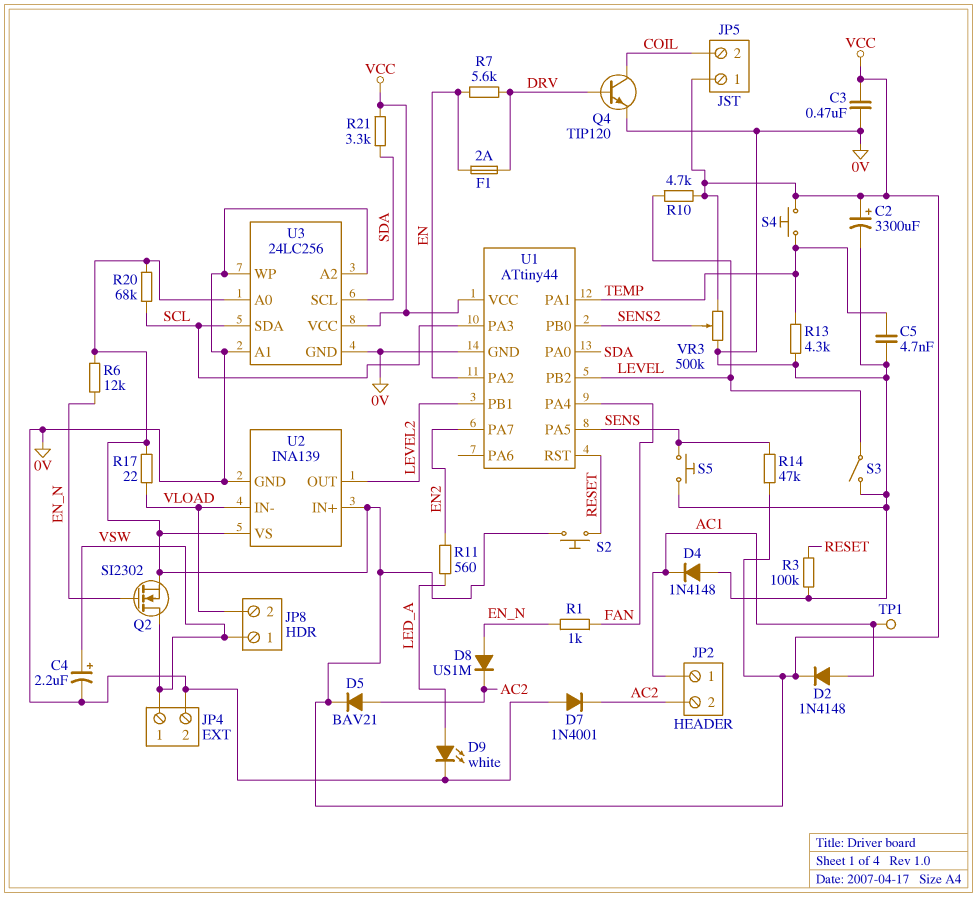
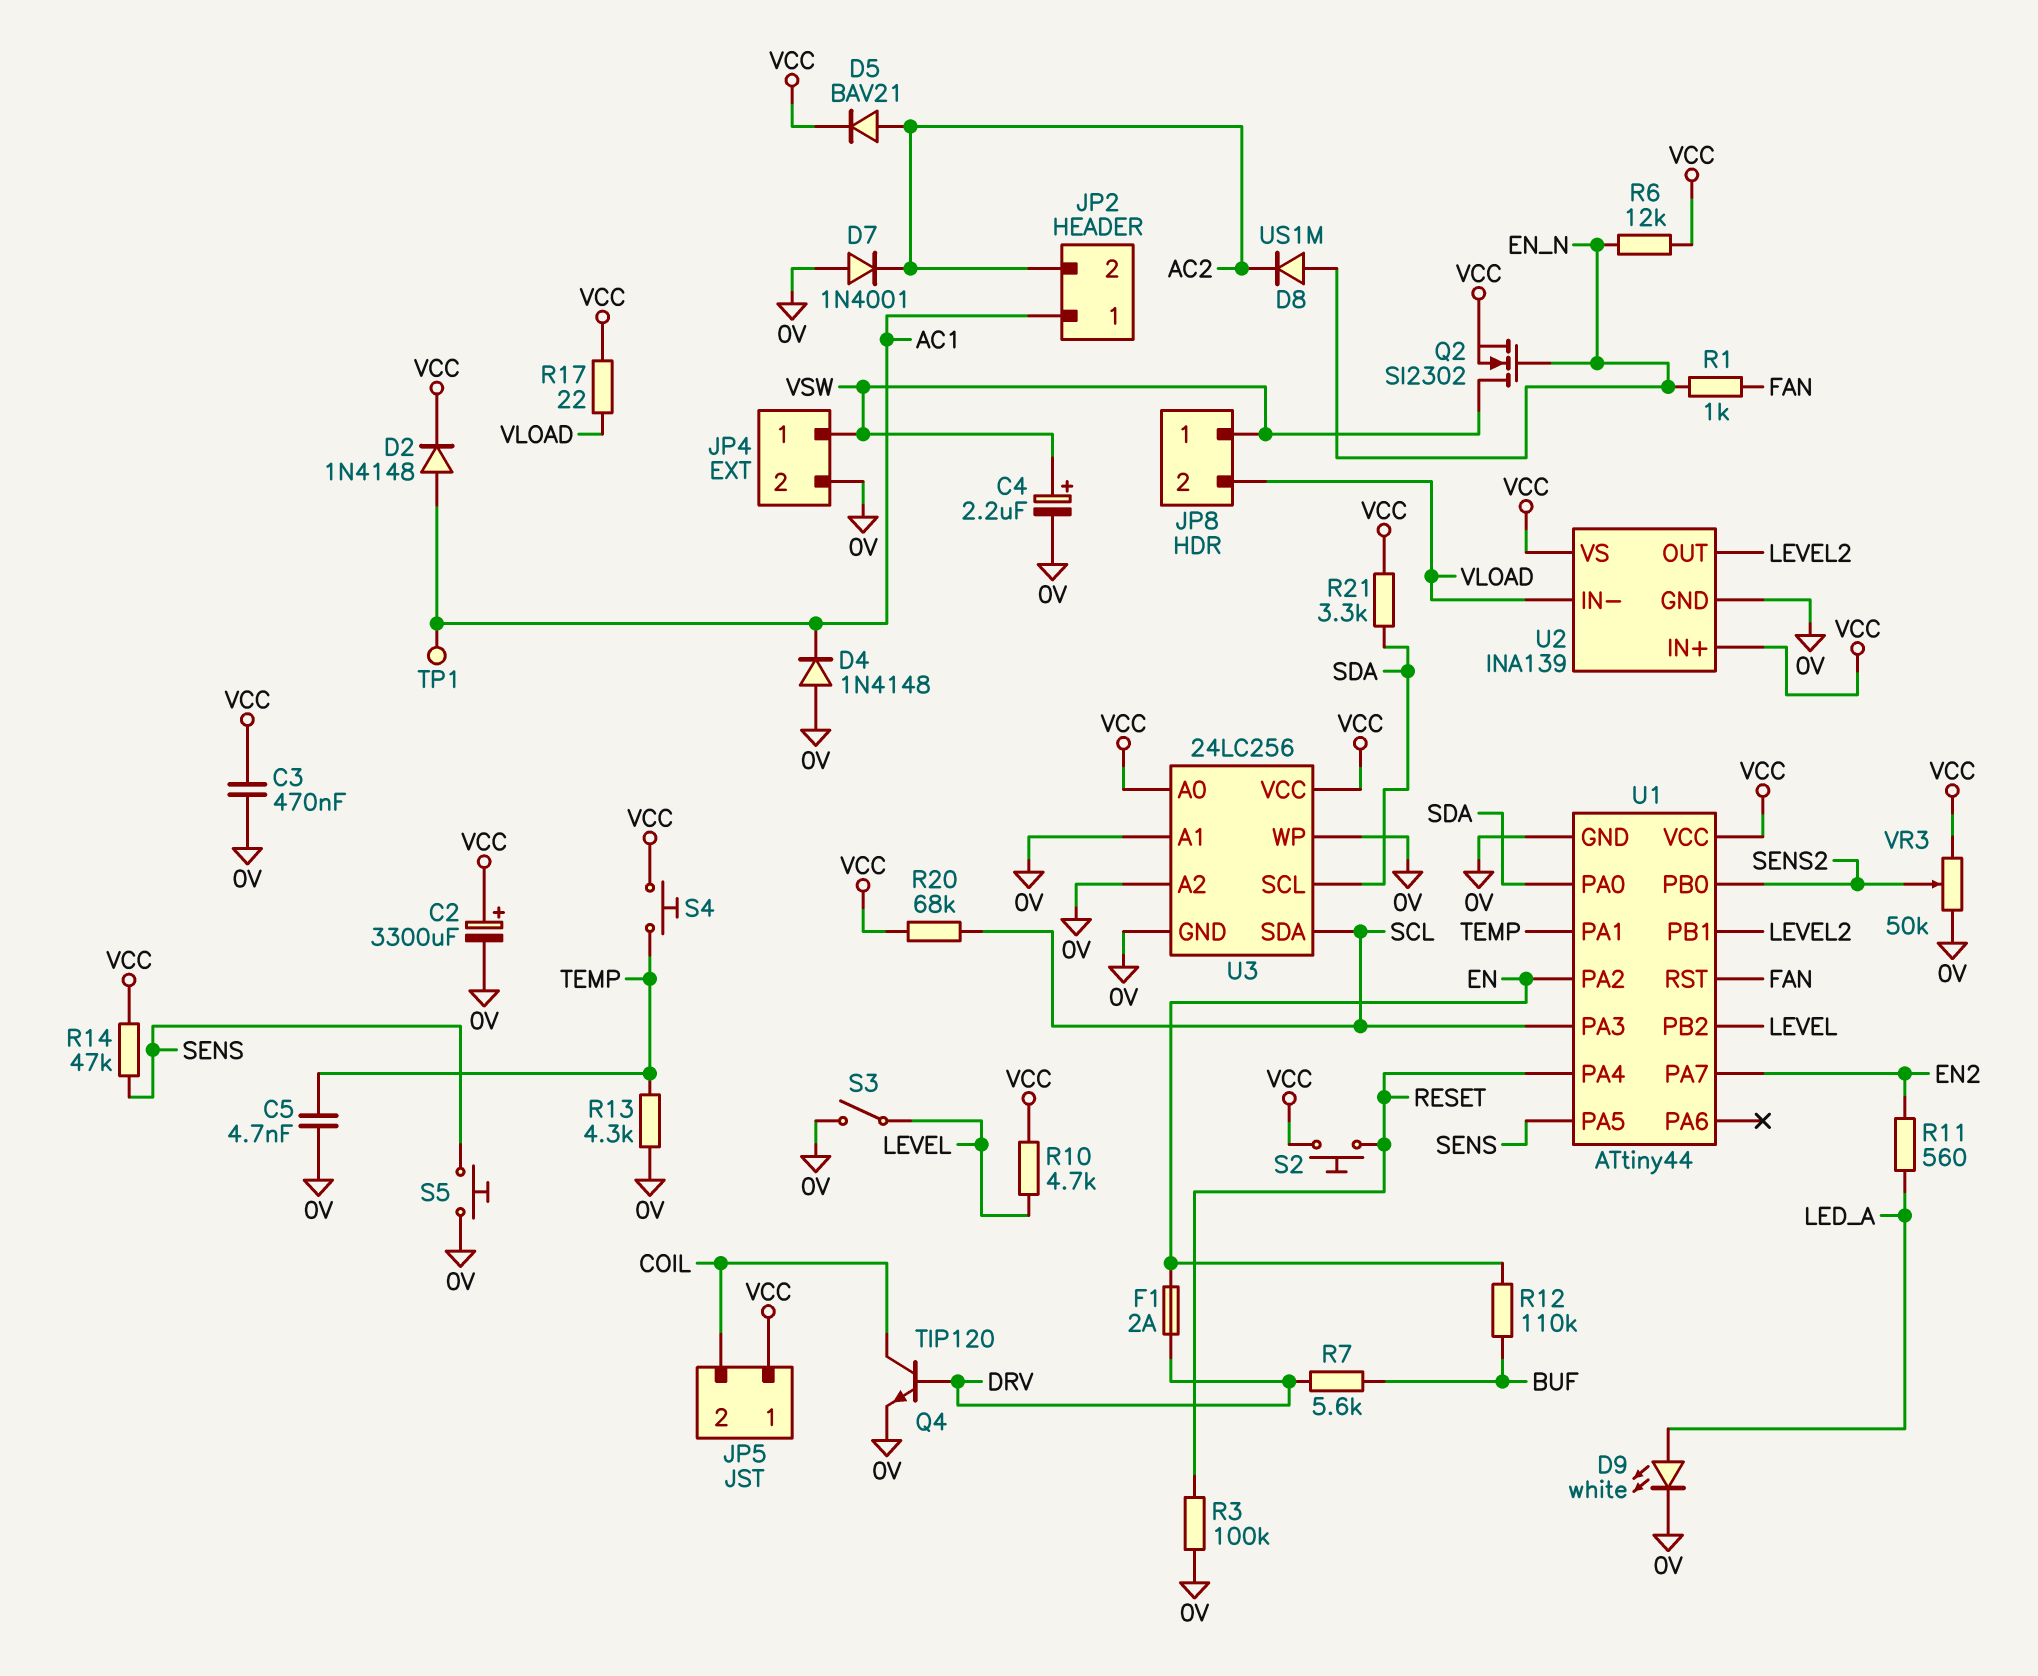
R7: 5.6k (DRV, EN) -> 5.6k (BUF, DRV)
R12: none -> 110k (BUF, EN)
U1 pin PA4: FAN -> RESET
U1 pin RST: RESET -> FAN
VR3: 500k (0V, VCC, wiper SENS2) -> 50k (0V, VCC, wiper SENS2)

